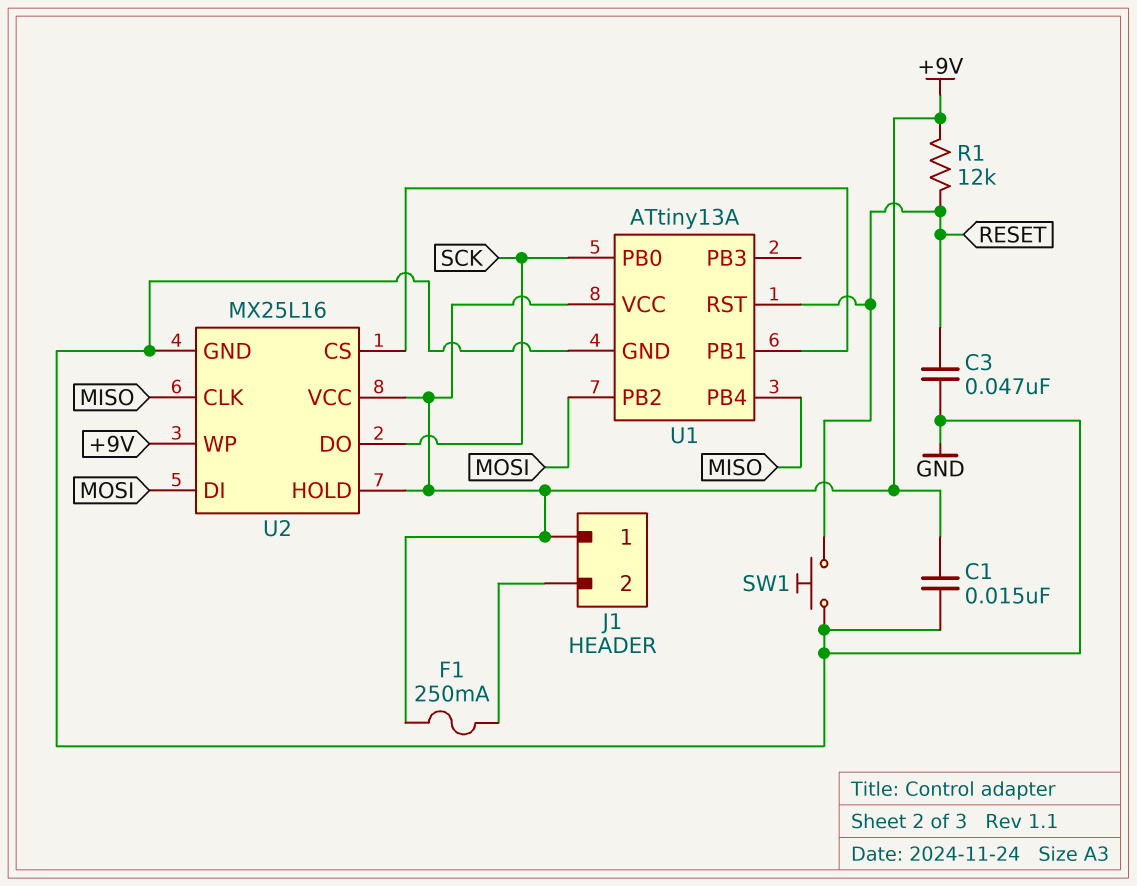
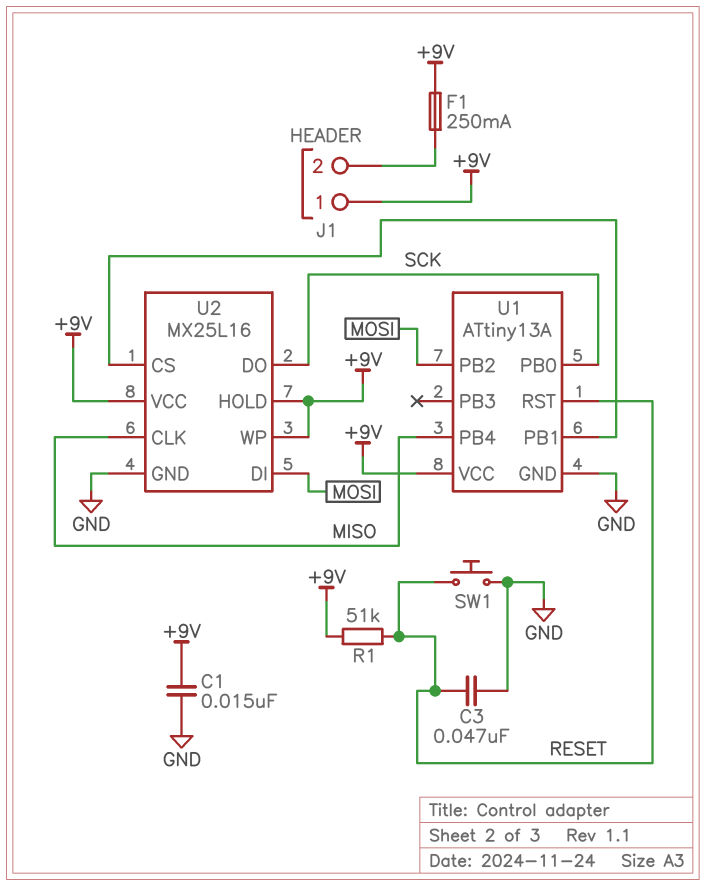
R1: 12k (+9V, RESET) -> 51k (+9V, RESET)

